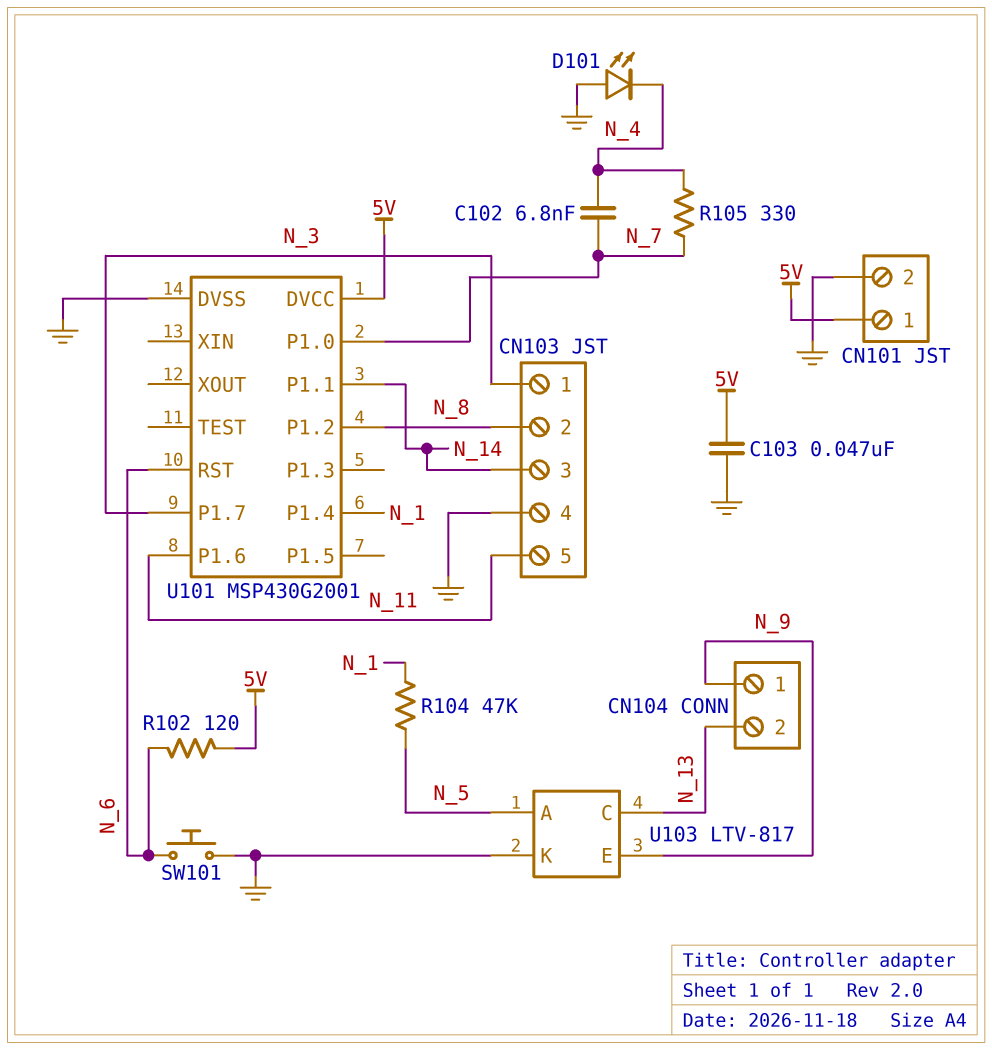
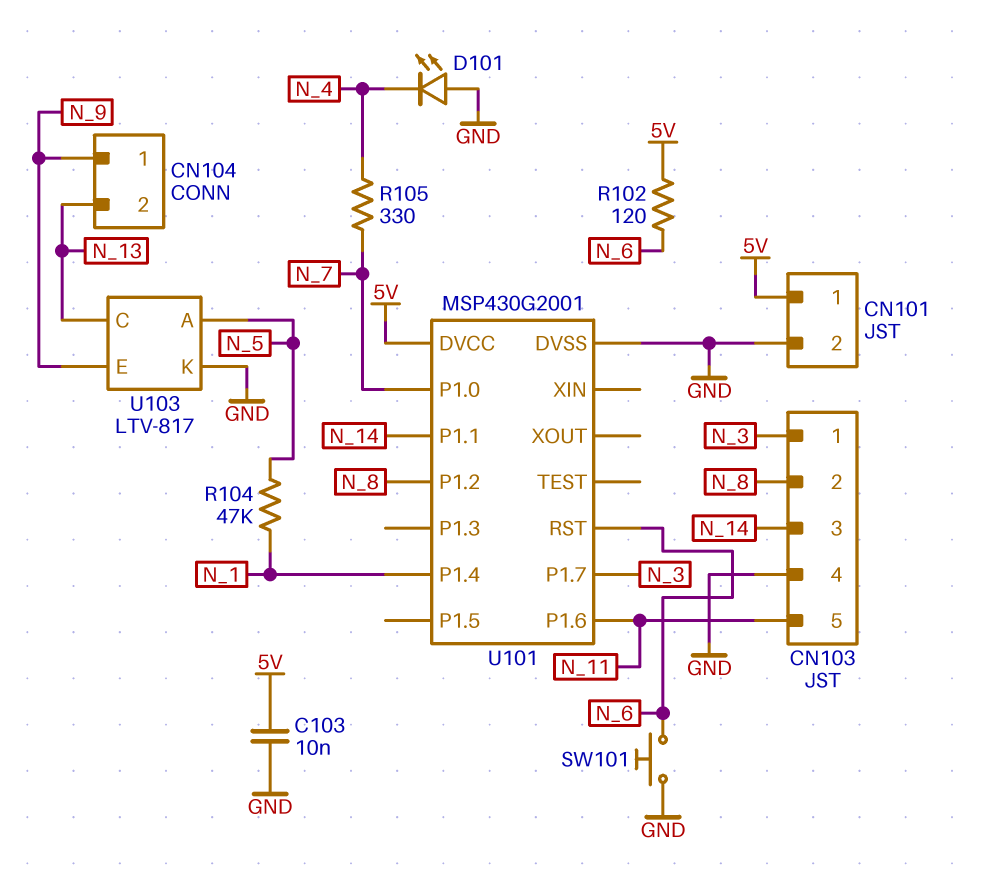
C102: 6.8nF (N_4, N_7) -> none
C103: 47nF (5V, GND) -> 10nF (5V, GND)

